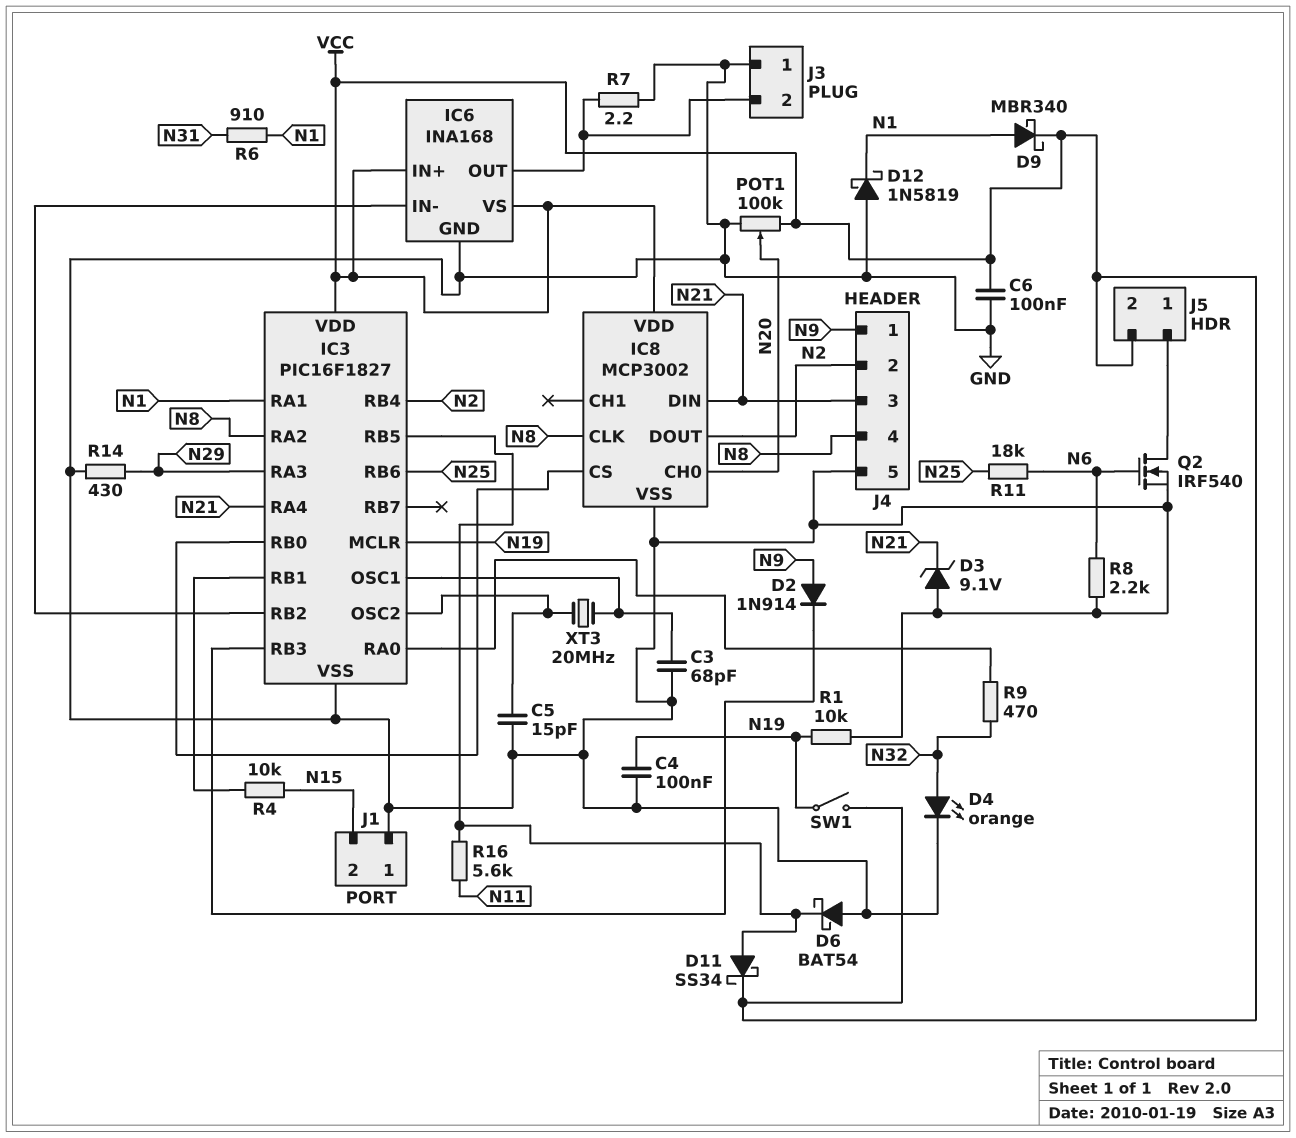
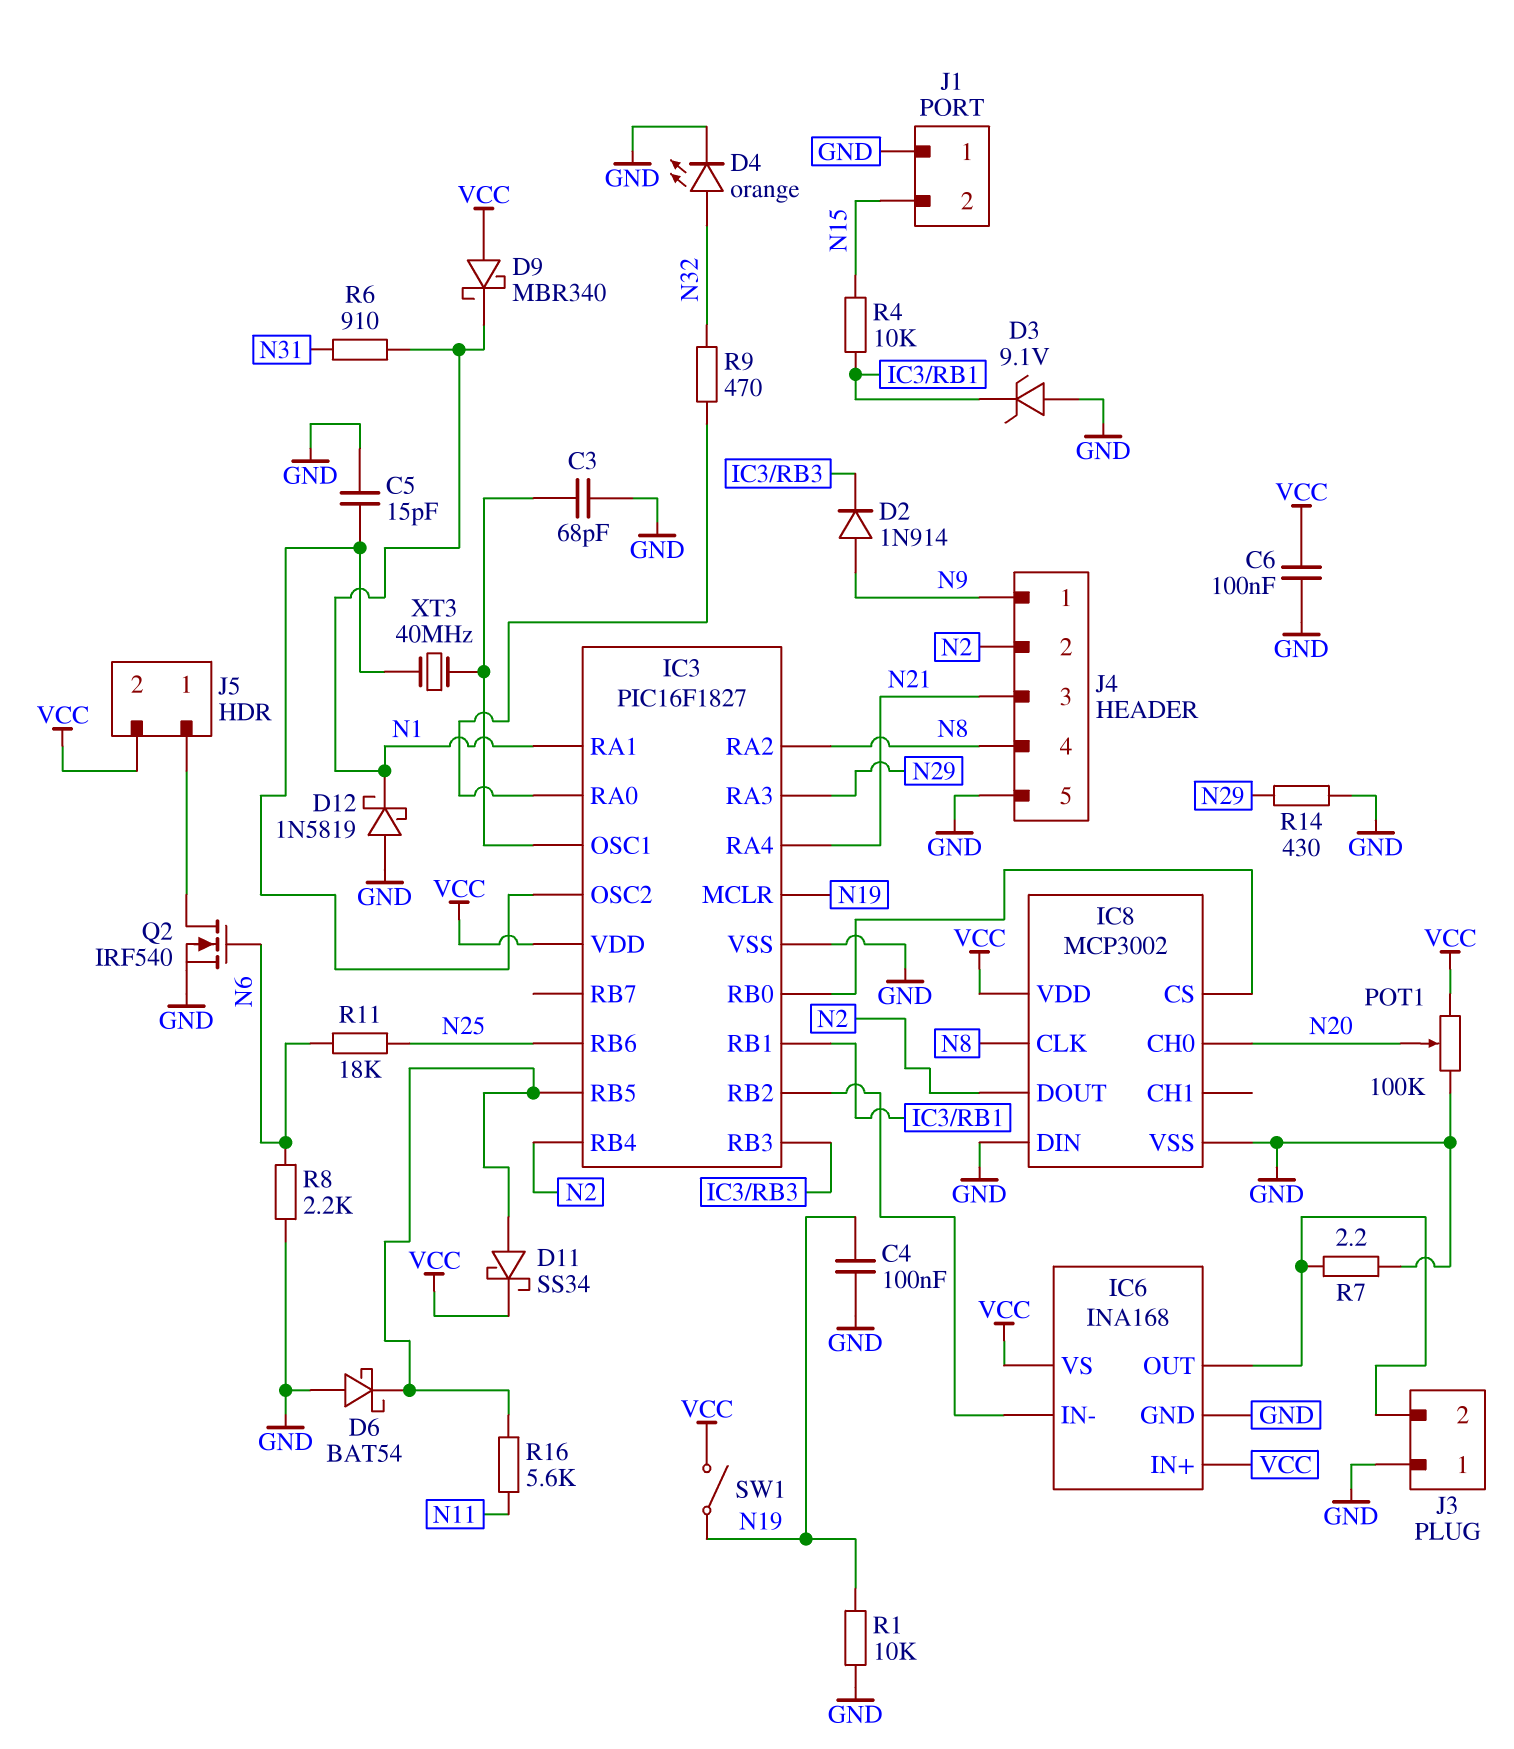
D3: zener 9.1V (A GND, K N21) -> zener 9.1V (A GND, K IC3/RB1)
D9: schottky MBR340 (A N1, K VCC) -> schottky MBR340 (A VCC, K N1)
IC8 pin DIN: N21 -> GND
XT3: 20MHz (IC3/OSC1, IC3/OSC2) -> 40MHz (IC3/OSC1, IC3/OSC2)

